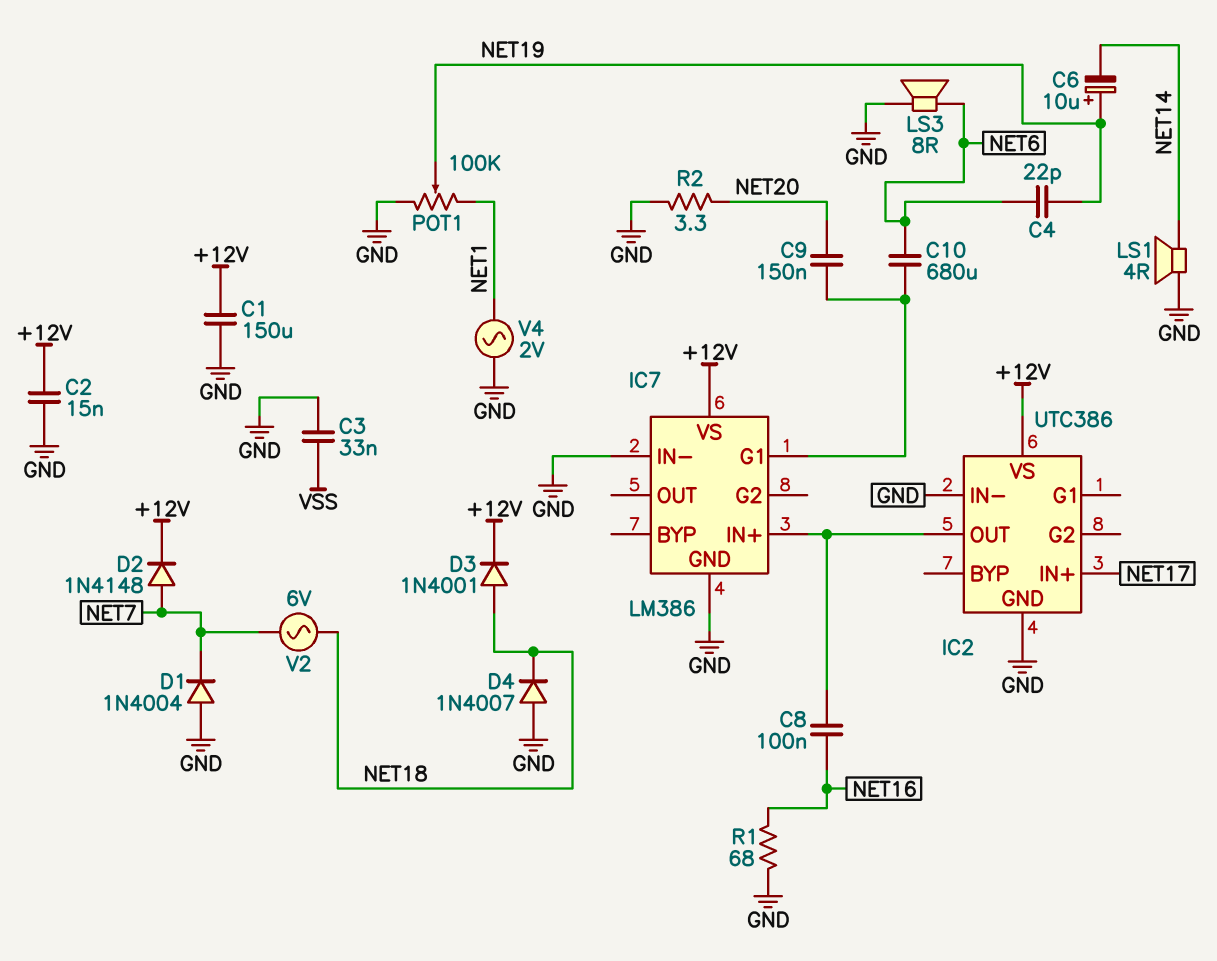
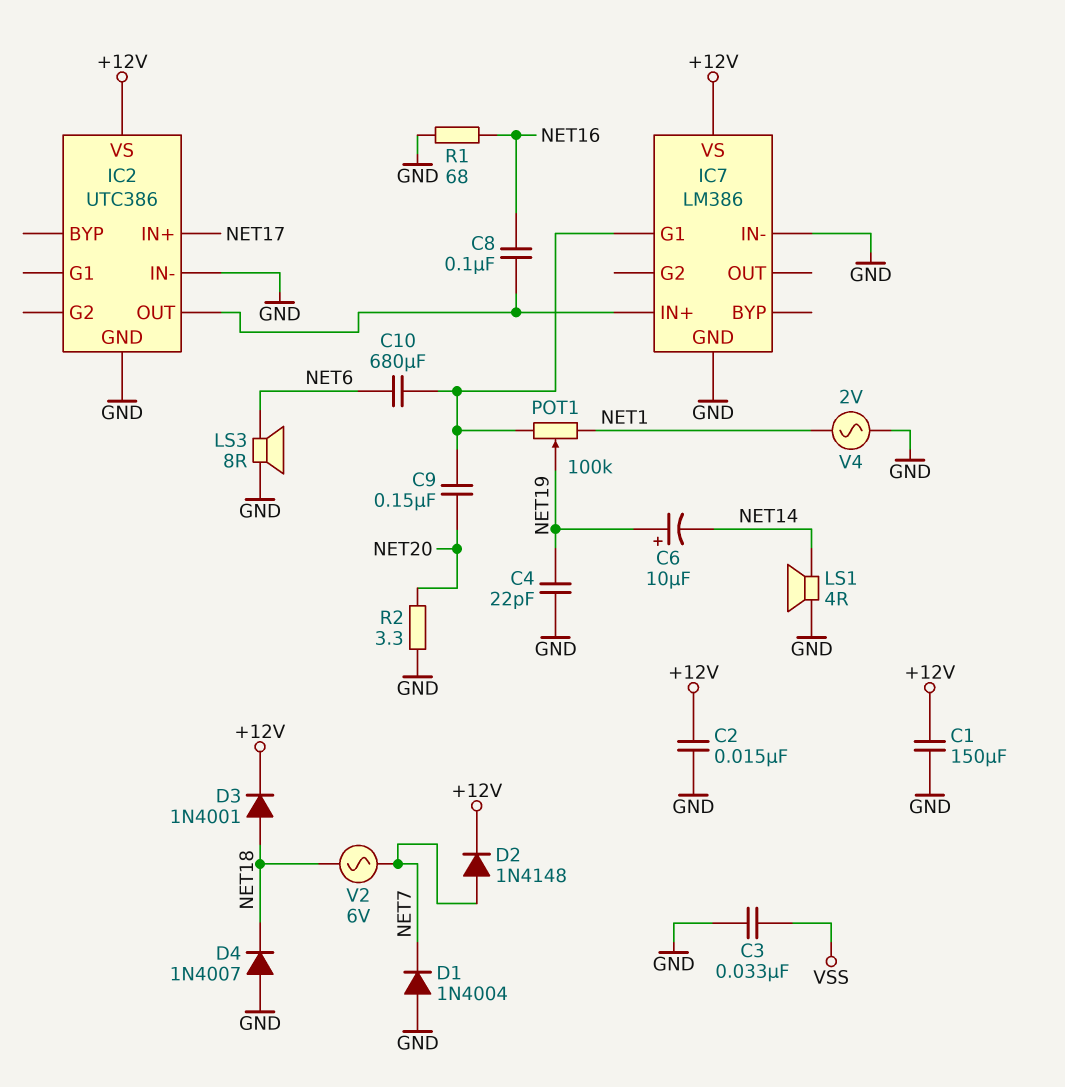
C4: 22pF (NET6, NET19) -> 22pF (GND, NET19)
POT1: 100k (GND, NET1, wiper NET19) -> 100k (IC7/G1, NET1, wiper NET19)

